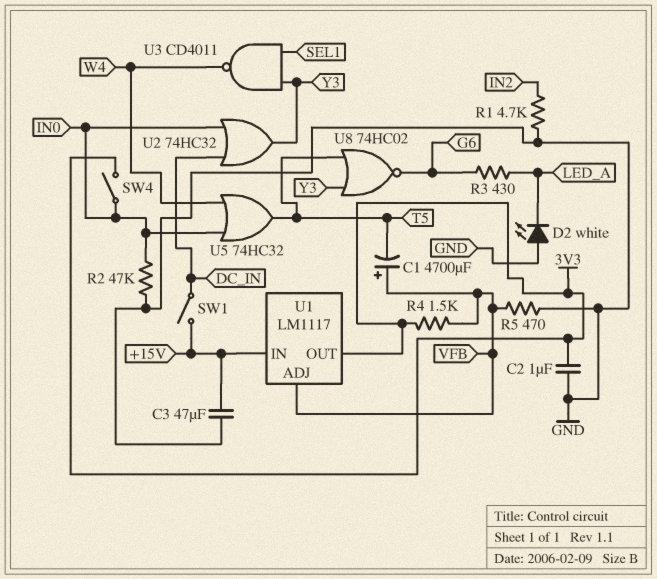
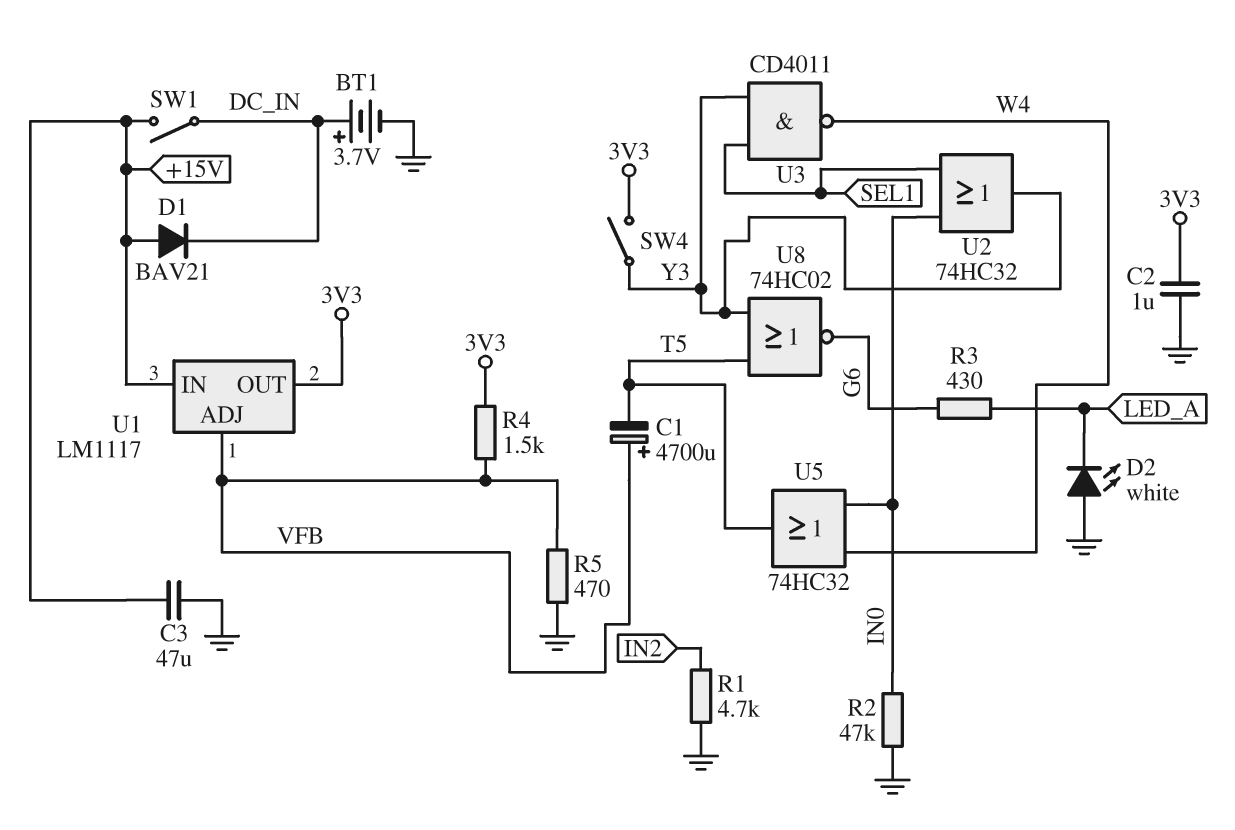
BT1: none -> 3.7V (plus DC_IN, minus GND)
D1: none -> diode BAV21 (A +15V, K DC_IN)
SW4: switch (3V3, IN0) -> switch (3V3, Y3)
U2: OR 74HC32 (in DC_IN, in IN0, out Y3) -> OR 74HC32 (in IN0, in SEL1, out Y3)

